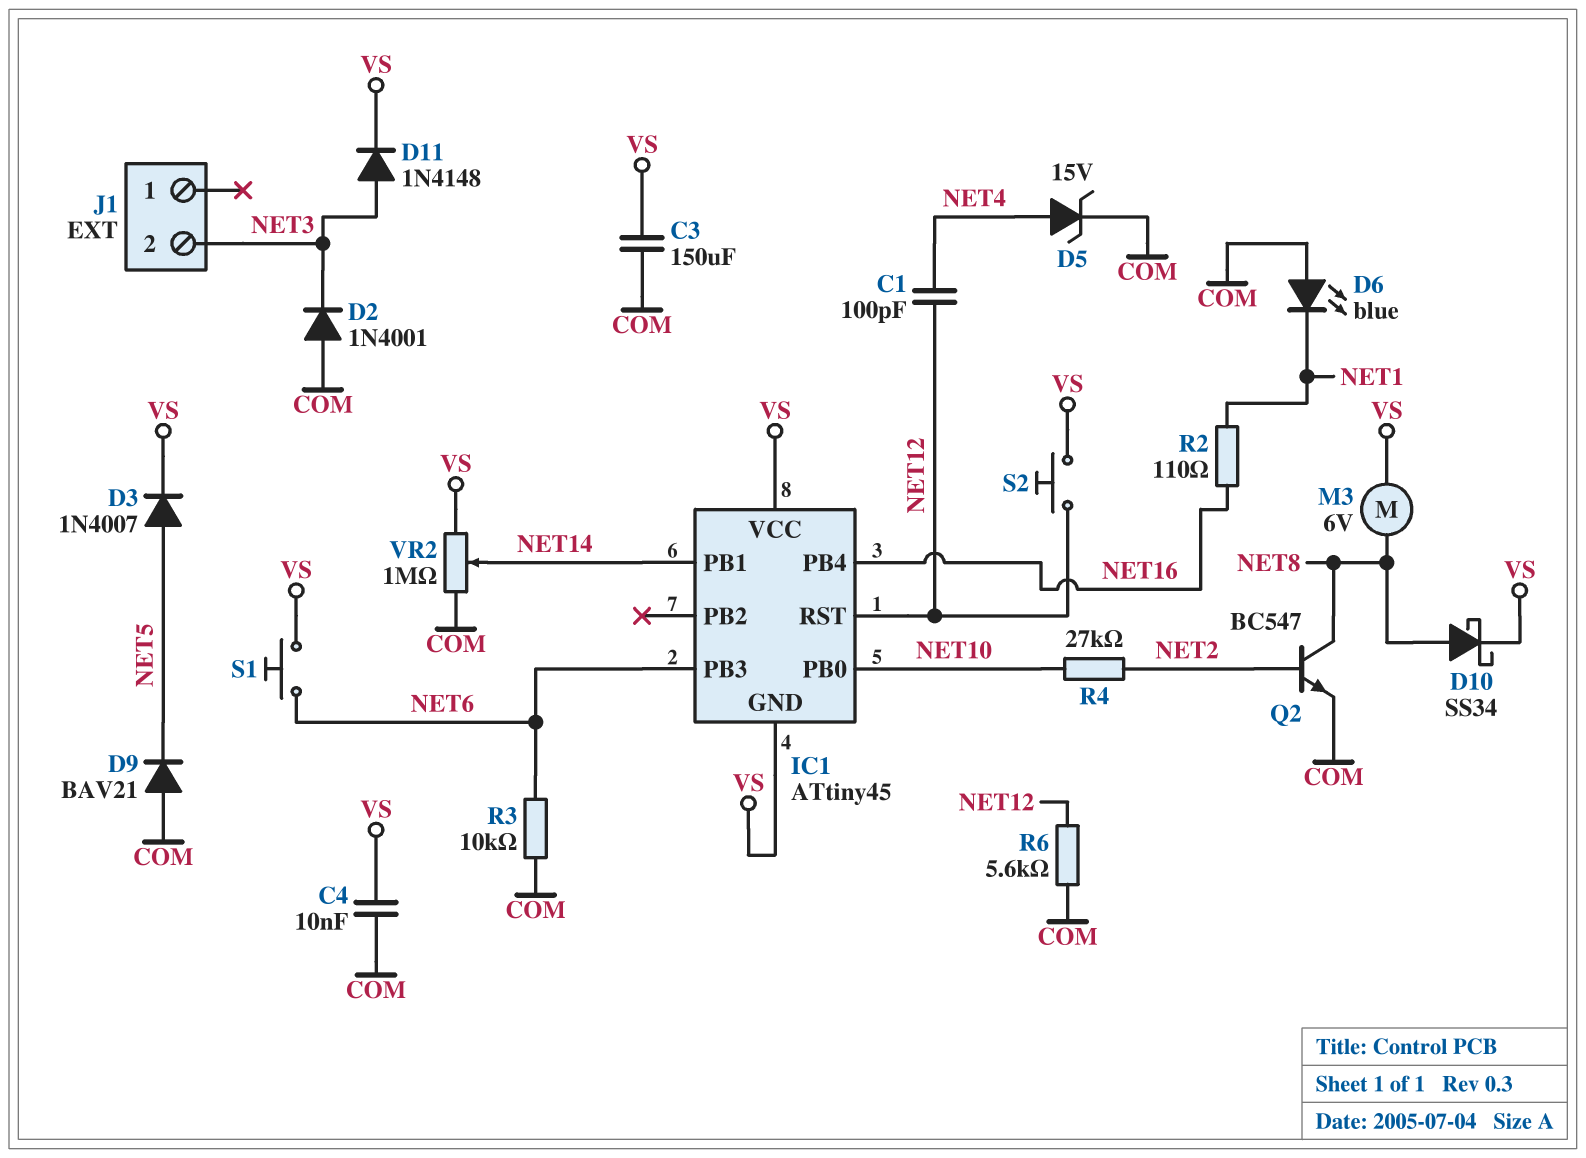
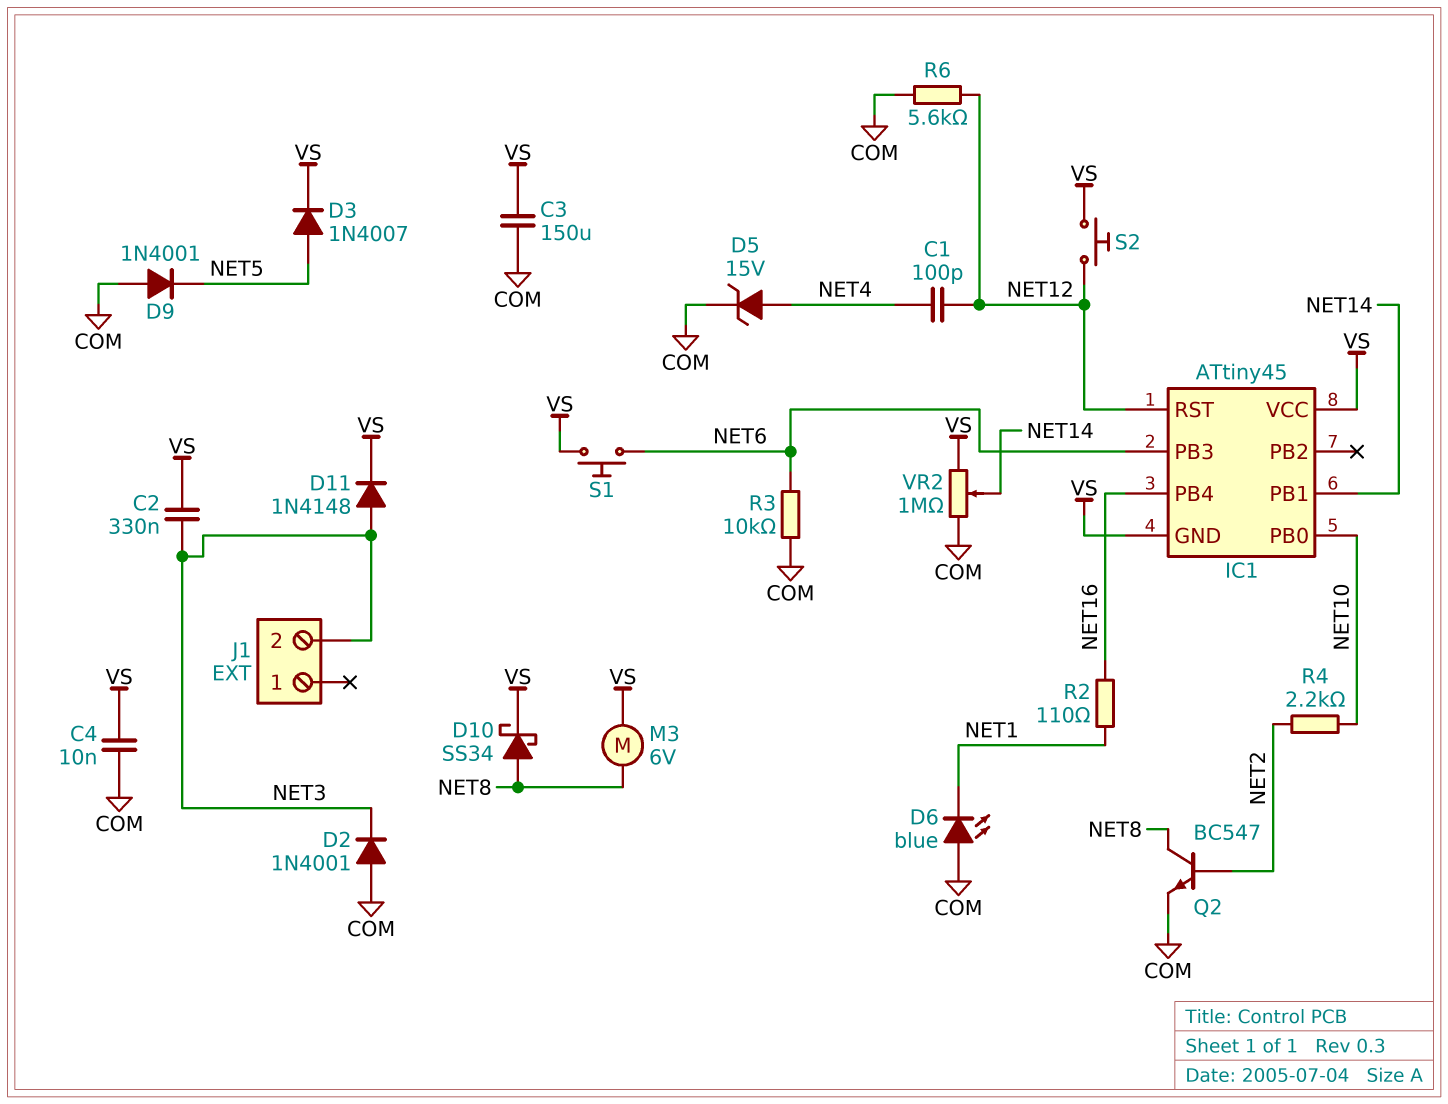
C2: none -> 330nF (NET3, VS)
D9: diode BAV21 (A COM, K NET5) -> diode 1N4001 (A COM, K NET5)
R4: 27k (NET2, NET10) -> 2.2k (NET2, NET10)

